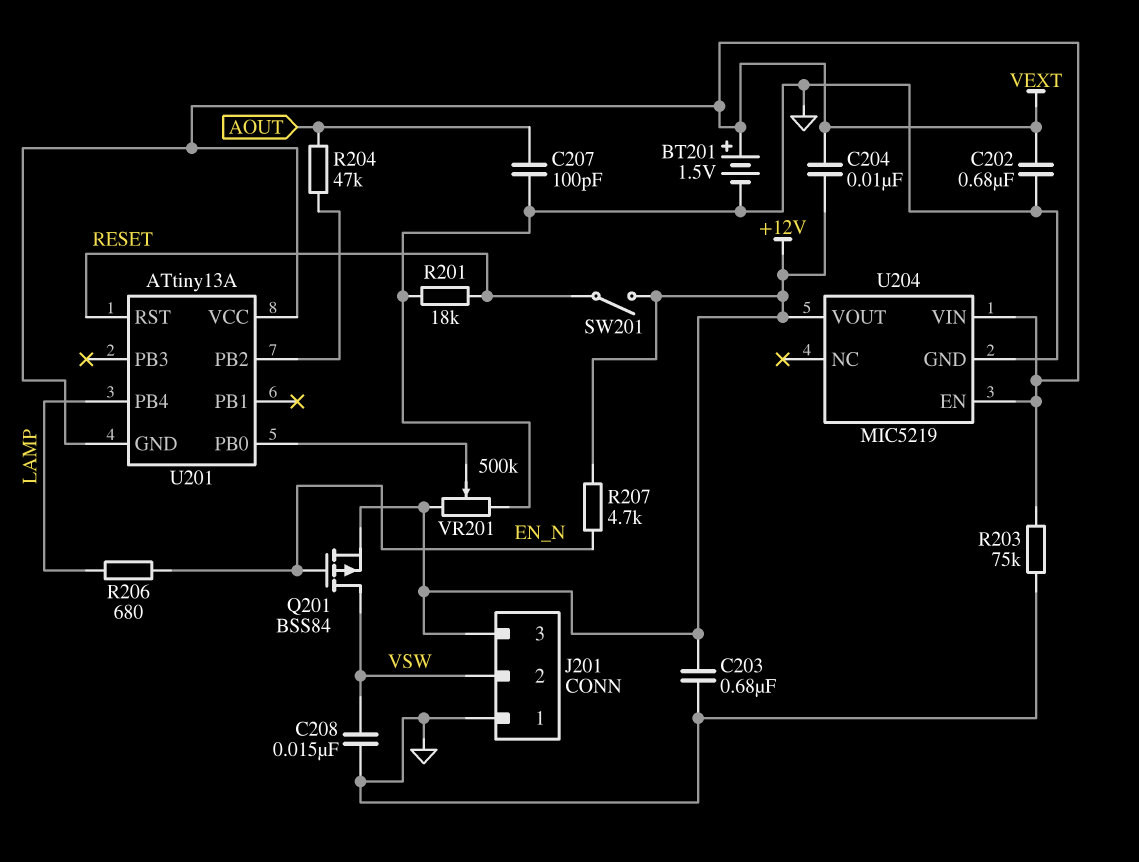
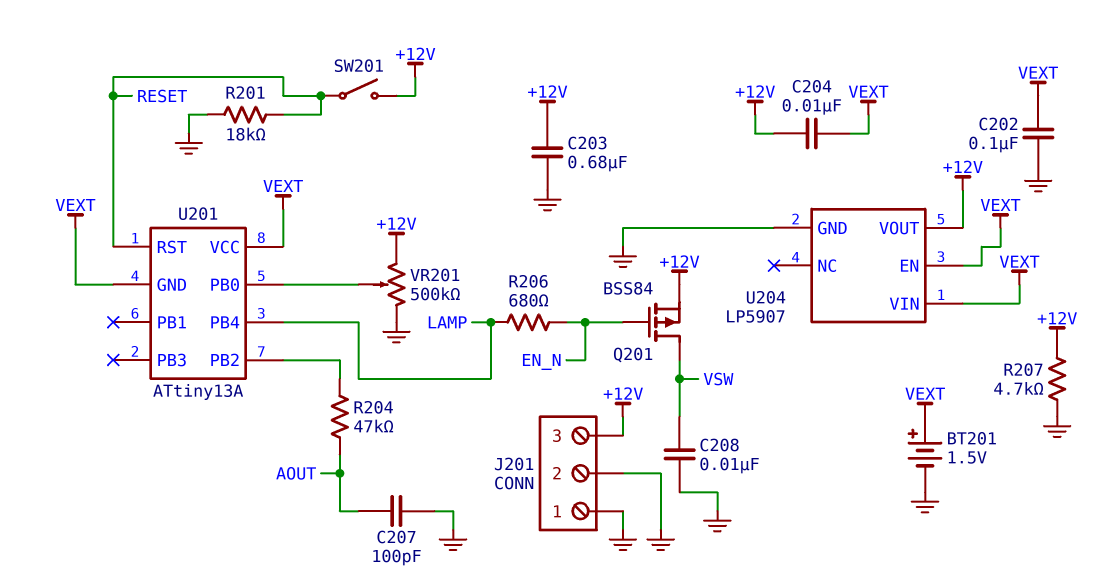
C202: 680nF (GND, VEXT) -> 100nF (GND, VEXT)
C208: 15nF (GND, VSW) -> 10nF (GND, VSW)
J201 pin 2: VSW -> GND
R203: 75k (GND, VEXT) -> none
R207: 4.7k (+12V, EN_N) -> 4.7k (+12V, GND)
U204: MIC5219 -> LP5907

